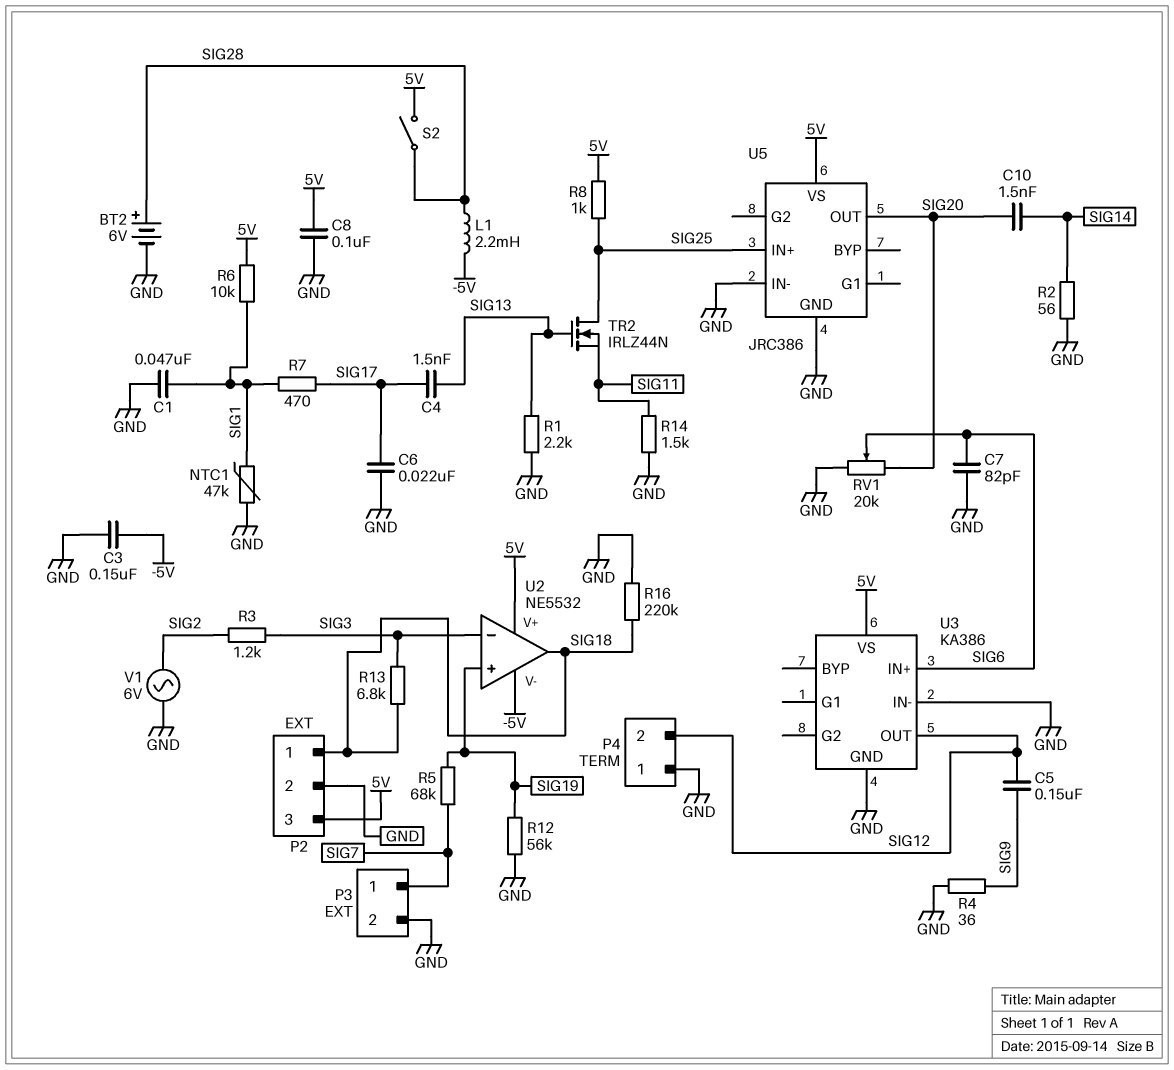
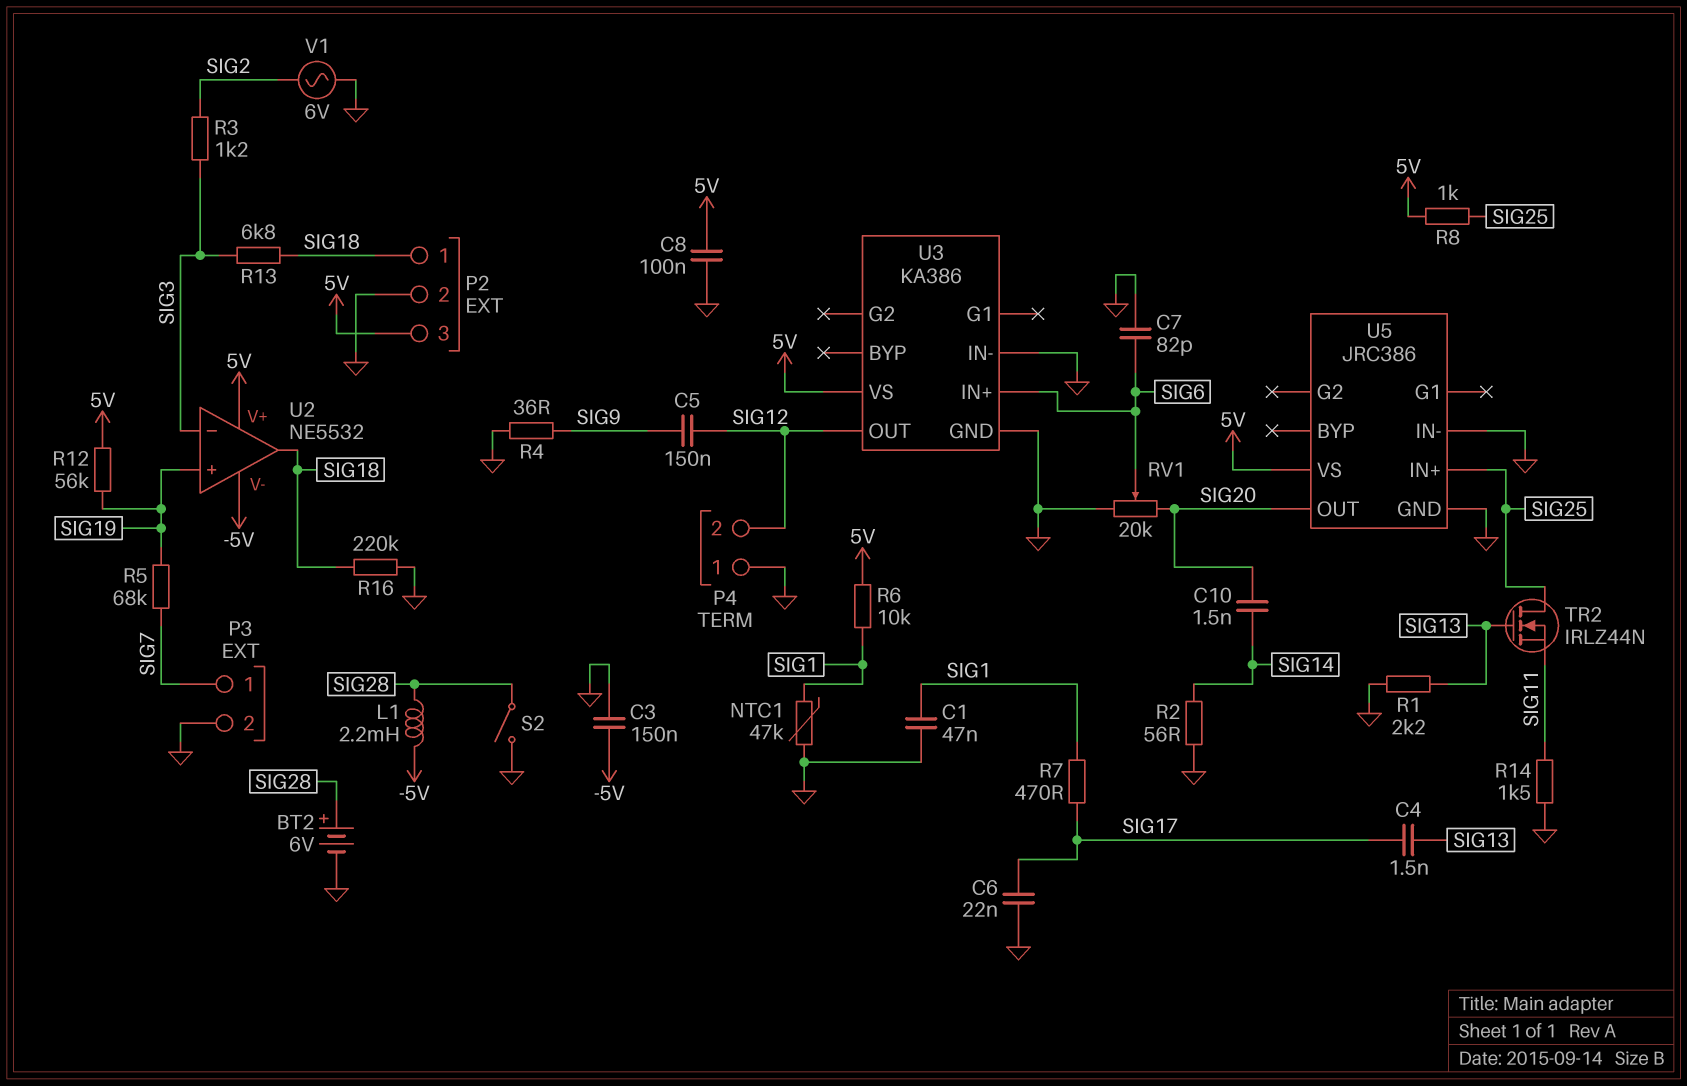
R12: 56k (GND, SIG19) -> 56k (5V, SIG19)
S2: switch (5V, SIG28) -> switch (GND, SIG28)

